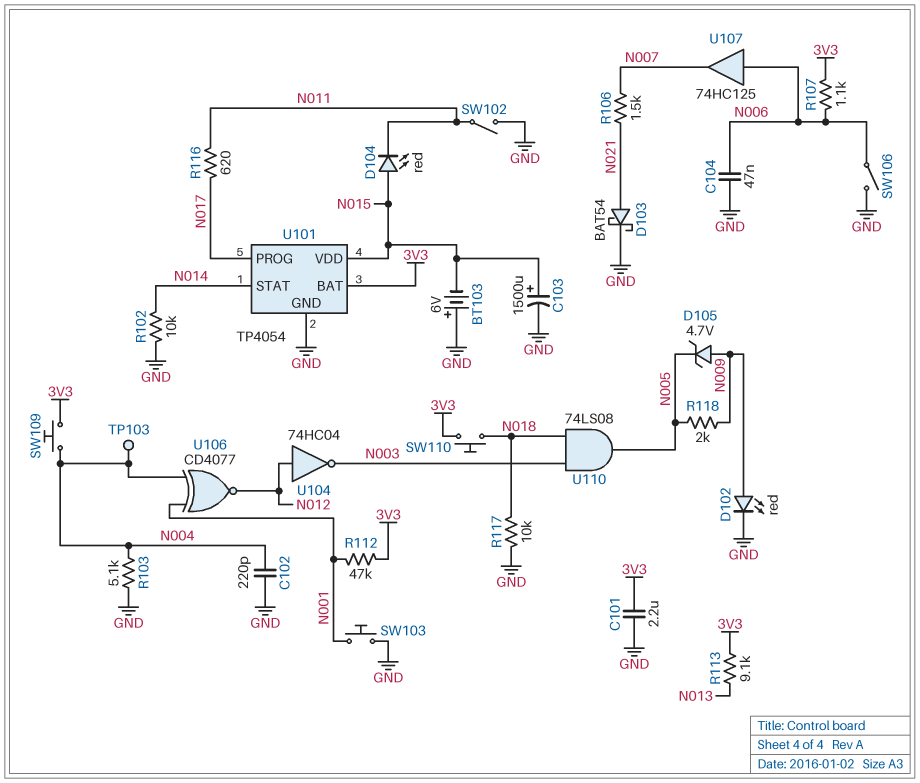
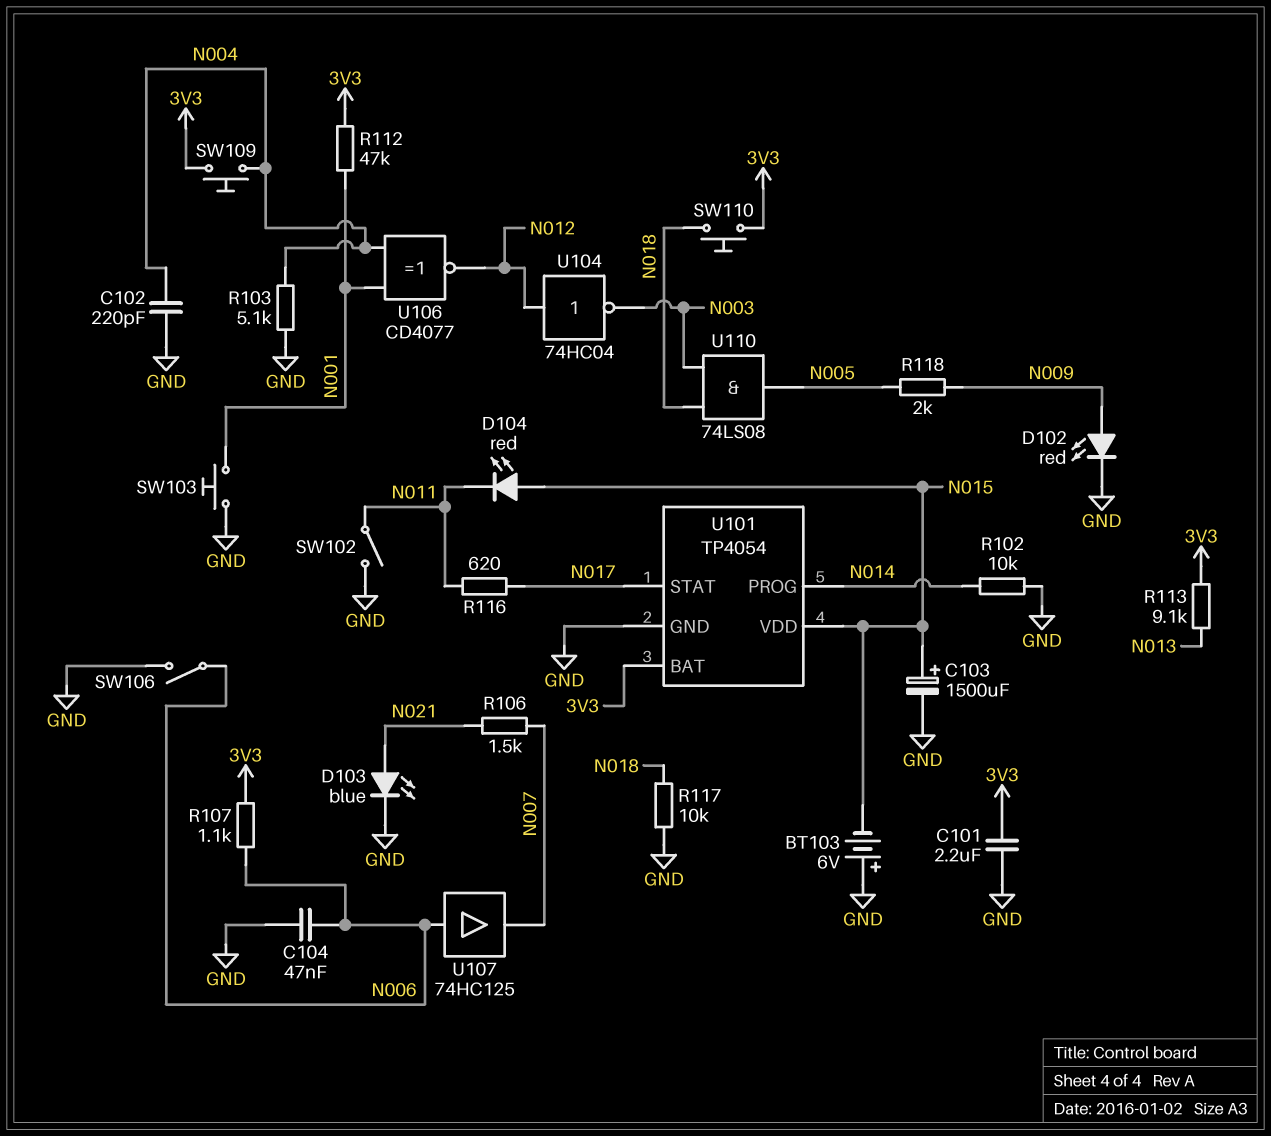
D103: schottky BAT54 (A N021, K GND) -> LED blue (A N021, K GND)
D105: zener 4.7V (A N009, K N005) -> none
TP103: test point (N004) -> none
U101 pin PROG: N017 -> N014
U101 pin STAT: N014 -> N017

